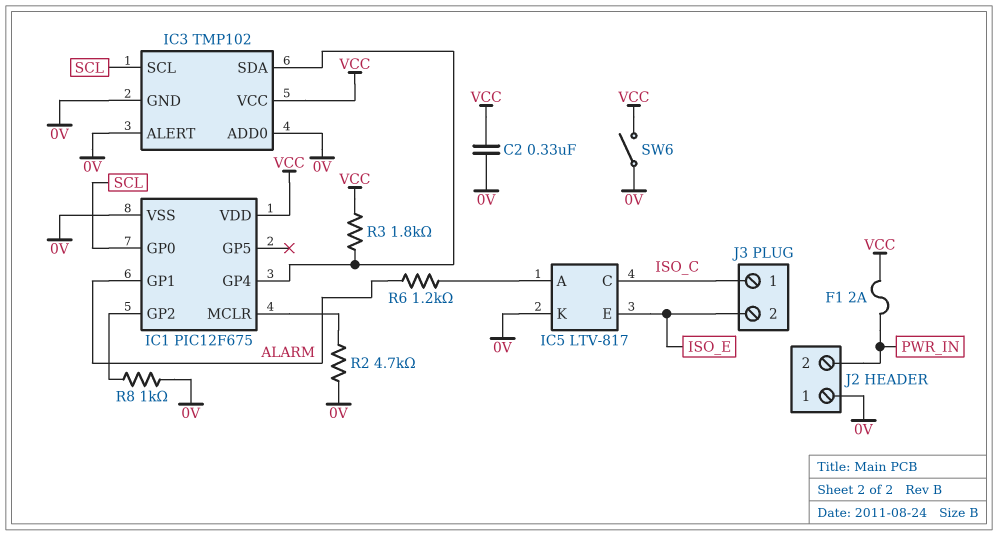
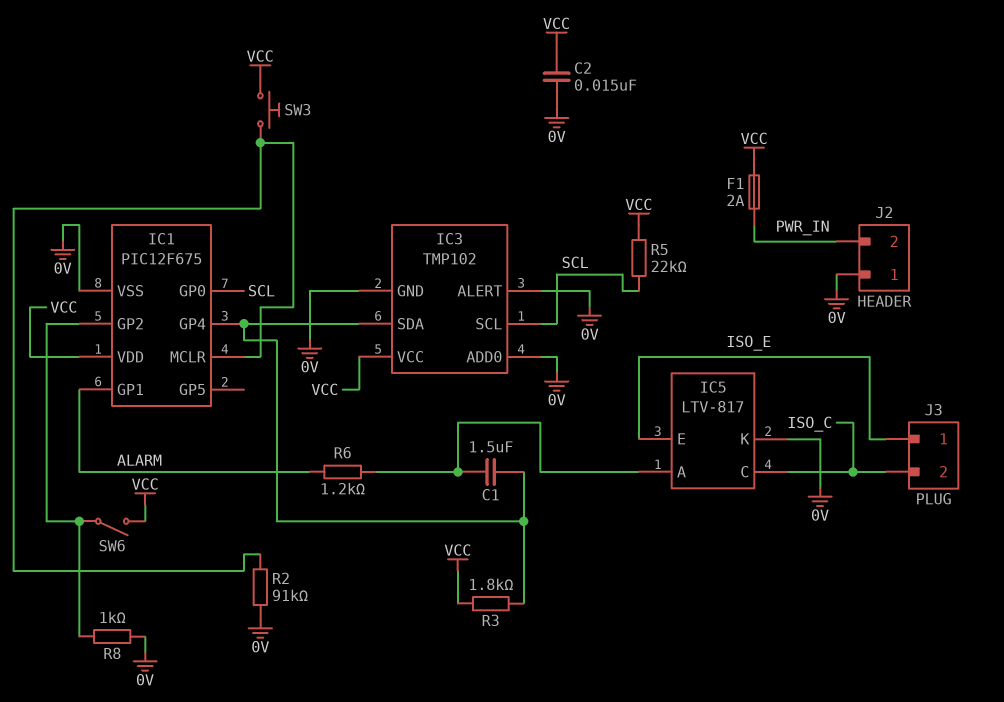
C1: none -> 1.5uF (IC1/GP4, IC5/A)
C2: 330nF (0V, VCC) -> 15nF (0V, VCC)
J3 pin 1: ISO_C -> ISO_E
J3 pin 2: ISO_E -> ISO_C
R2: 4.7k (0V, IC1/MCLR) -> 91k (0V, IC1/MCLR)
R5: none -> 22k (SCL, VCC)
SW3: none -> button (IC1/MCLR, VCC)
SW6: switch (0V, VCC) -> switch (IC1/GP2, VCC)

